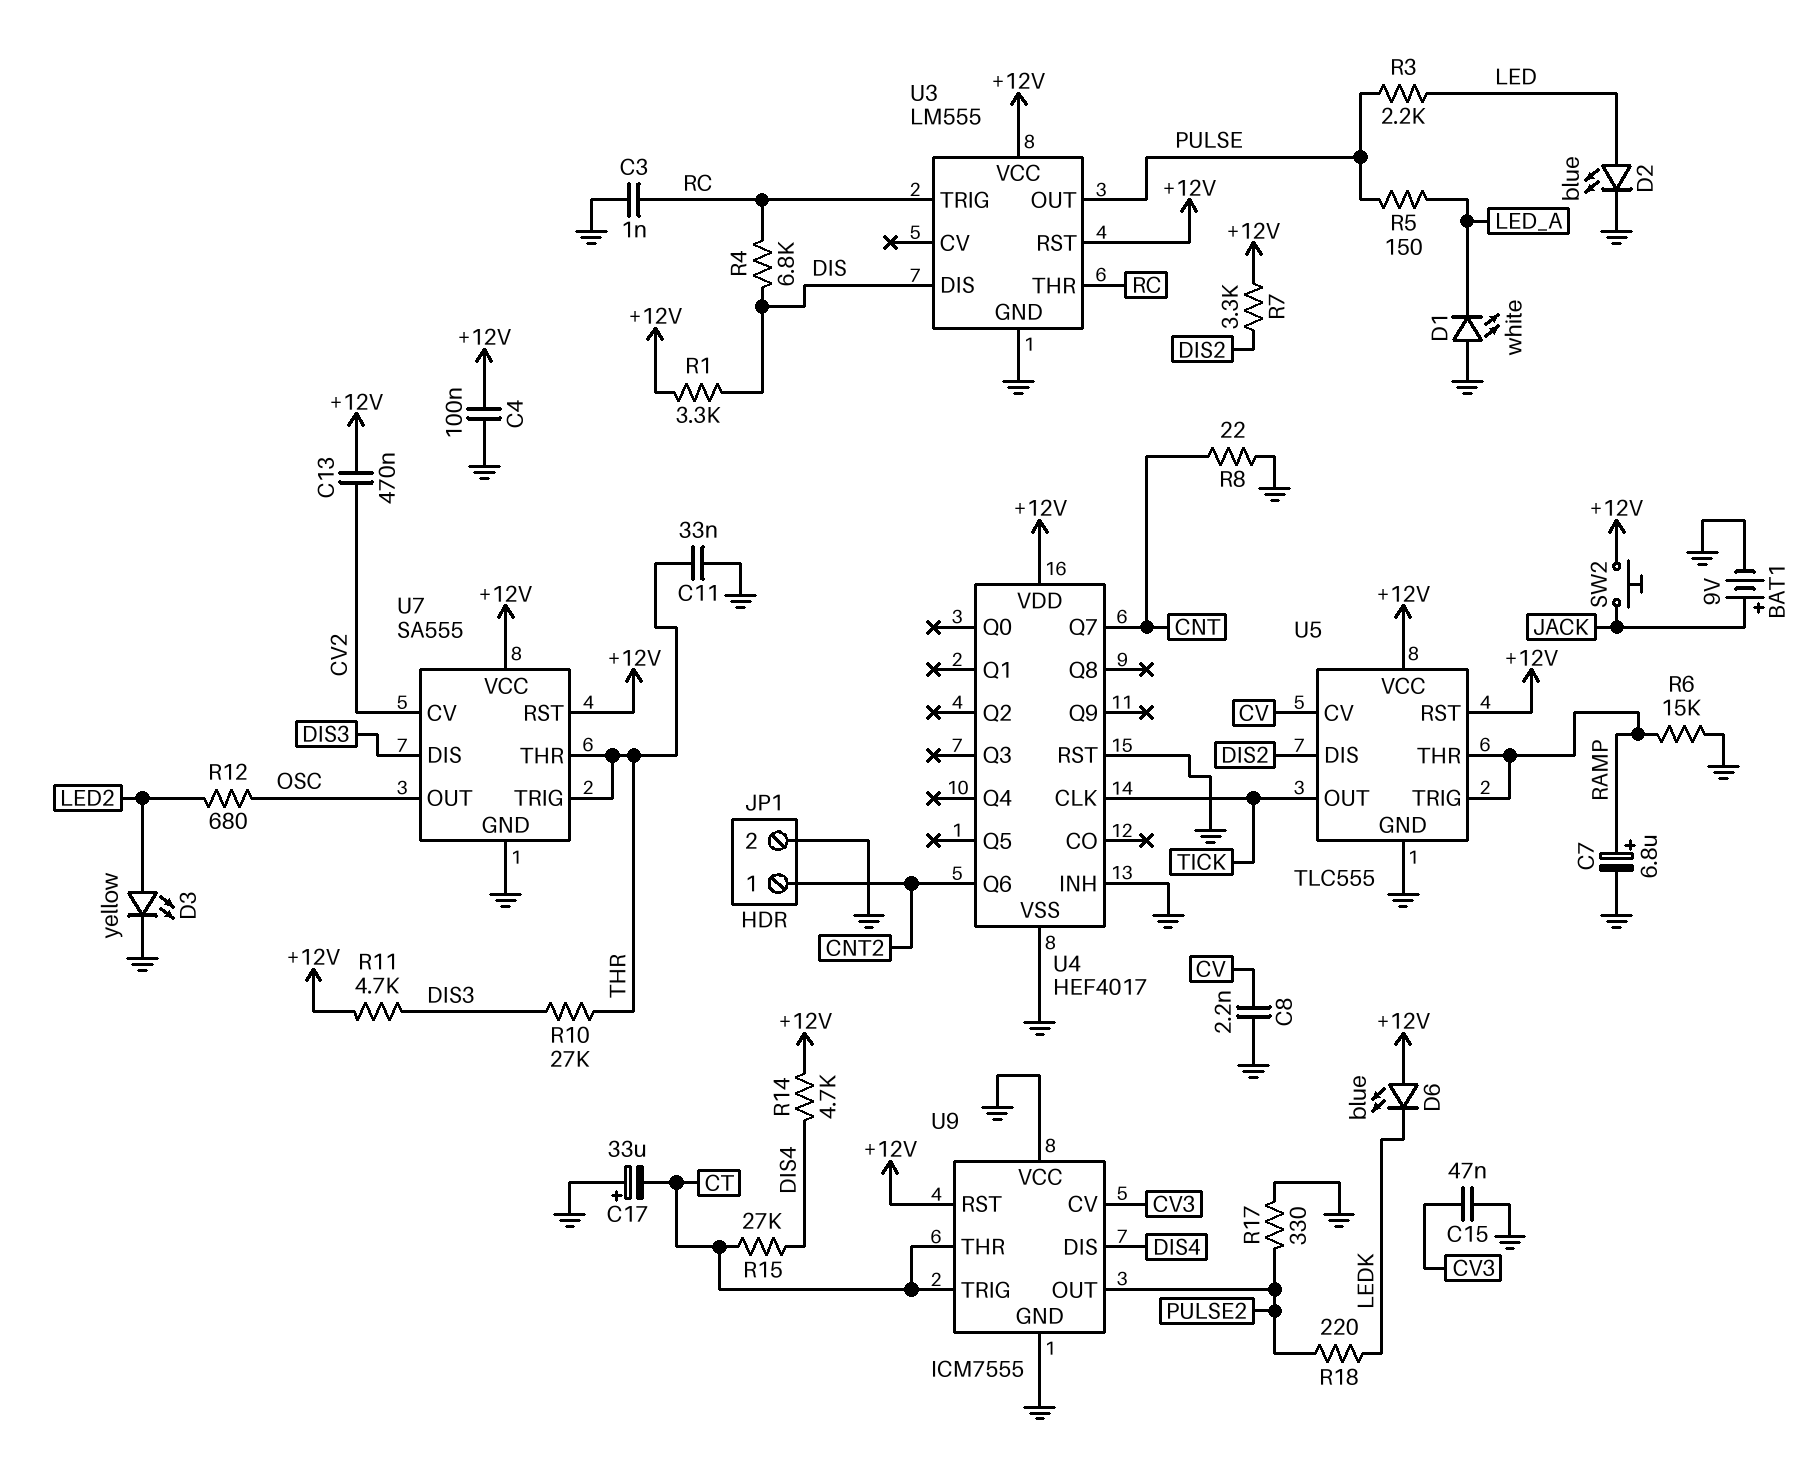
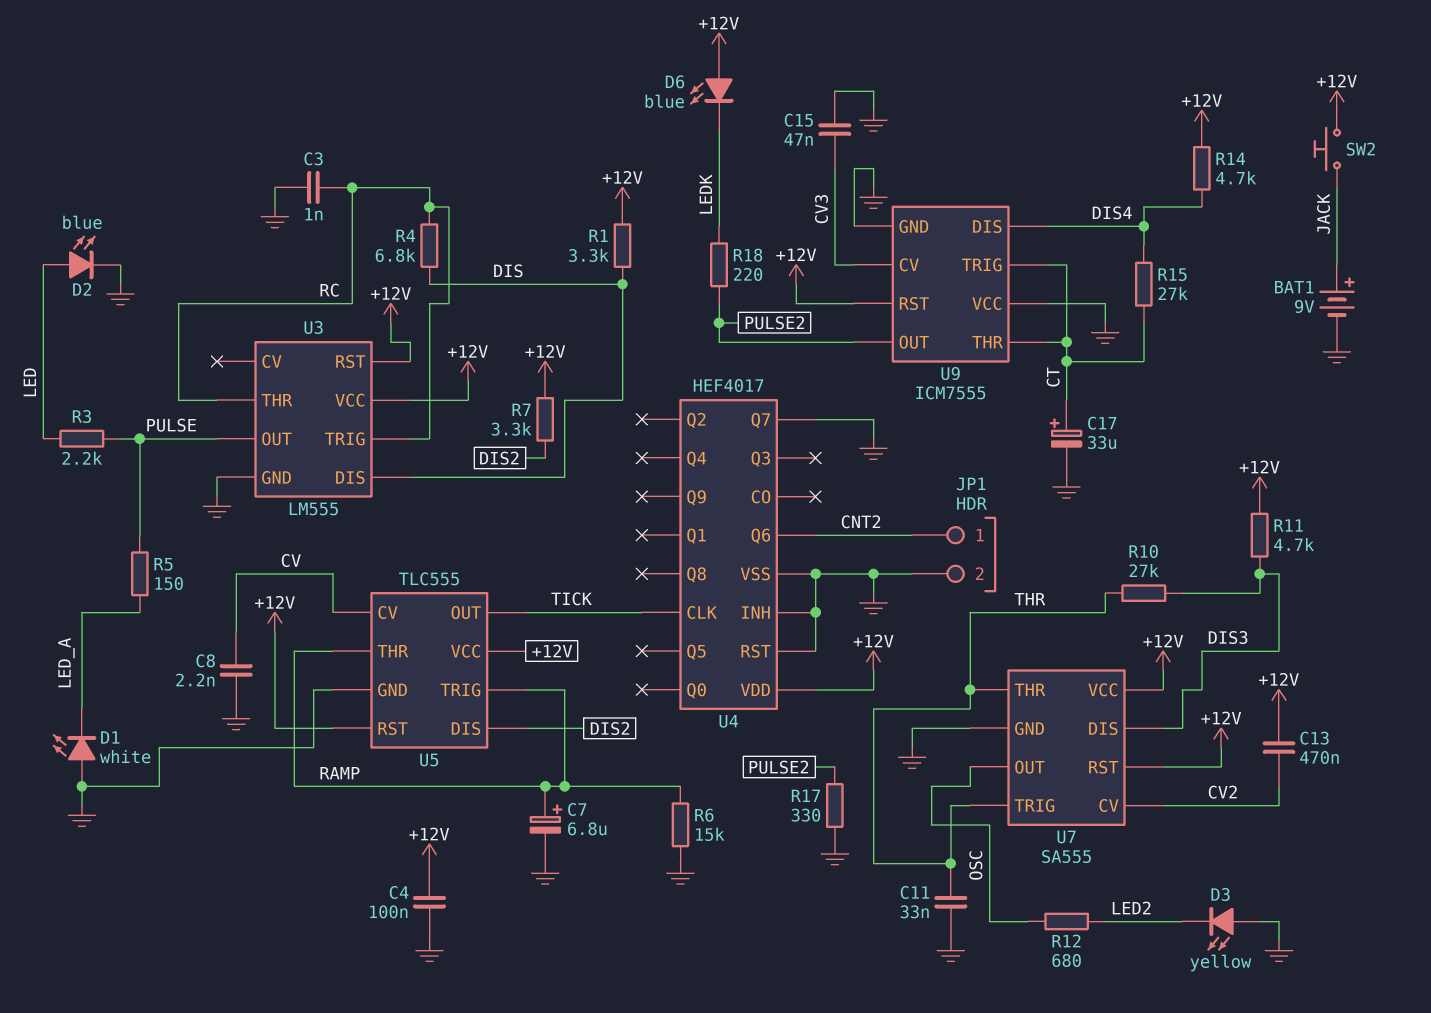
C17: 33uF (plus GND, minus CT) -> 33uF (plus CT, minus GND)
D3: LED yellow (A LED2, K GND) -> LED yellow (A GND, K LED2)
R8: 22 (CNT, GND) -> none
U4 pin Q7: CNT -> GND

